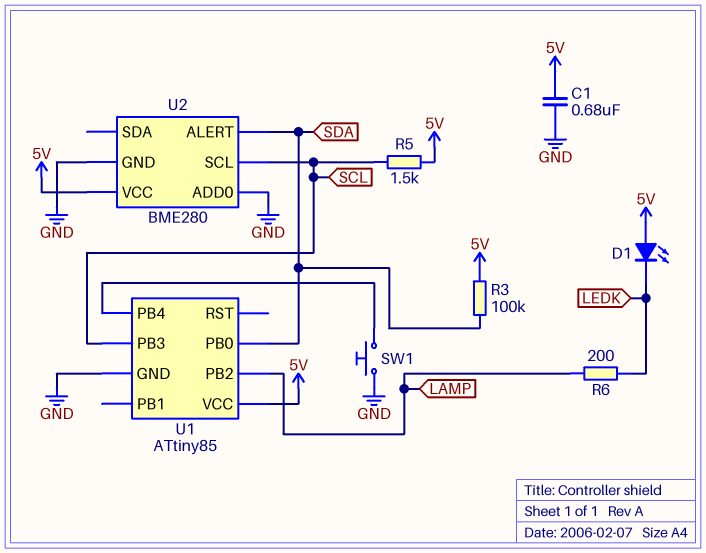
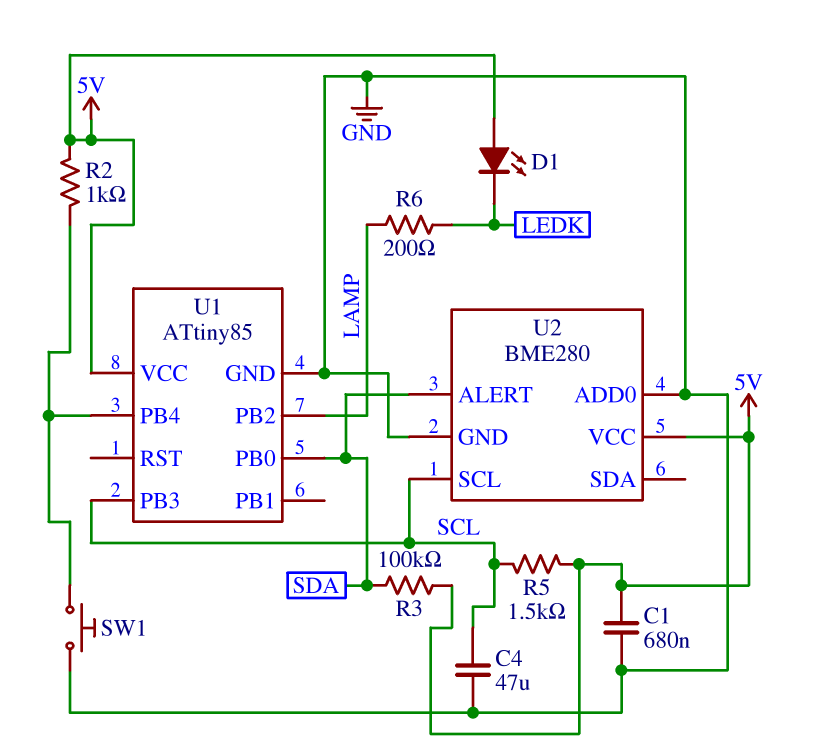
C4: none -> 47uF (GND, SCL)
R2: none -> 1k (5V, U1/PB4)

